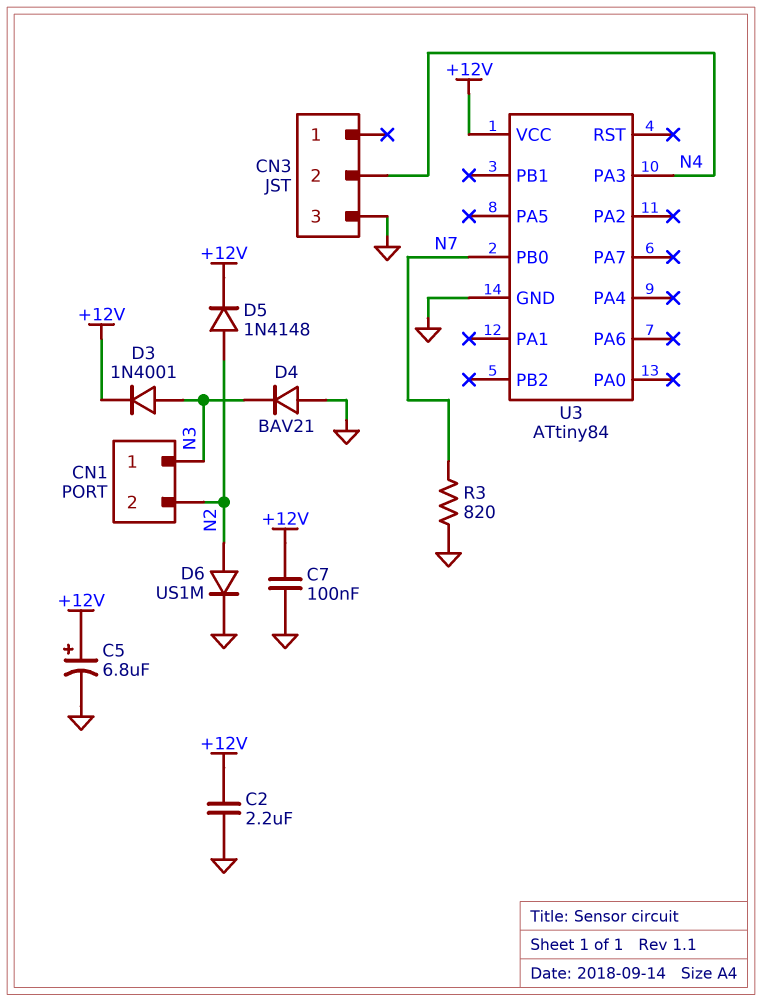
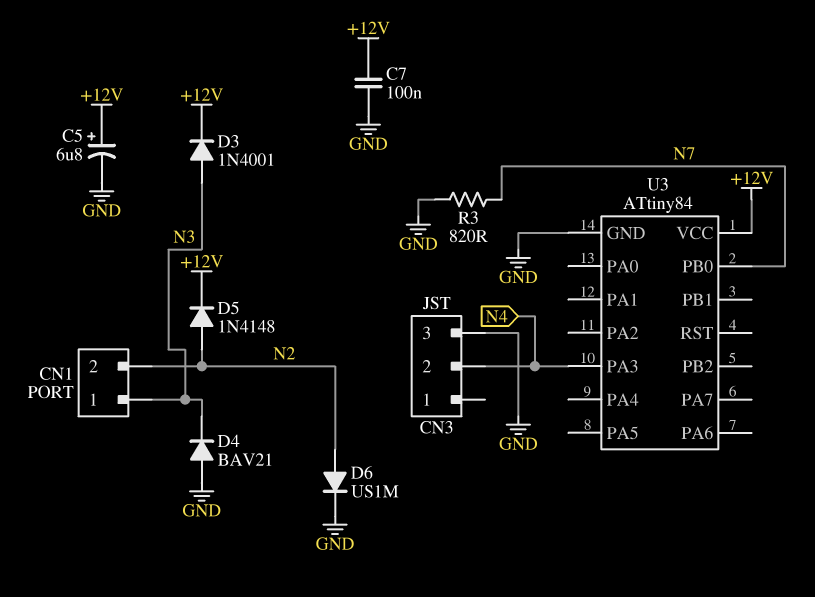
C2: 2.2uF (+12V, GND) -> none

